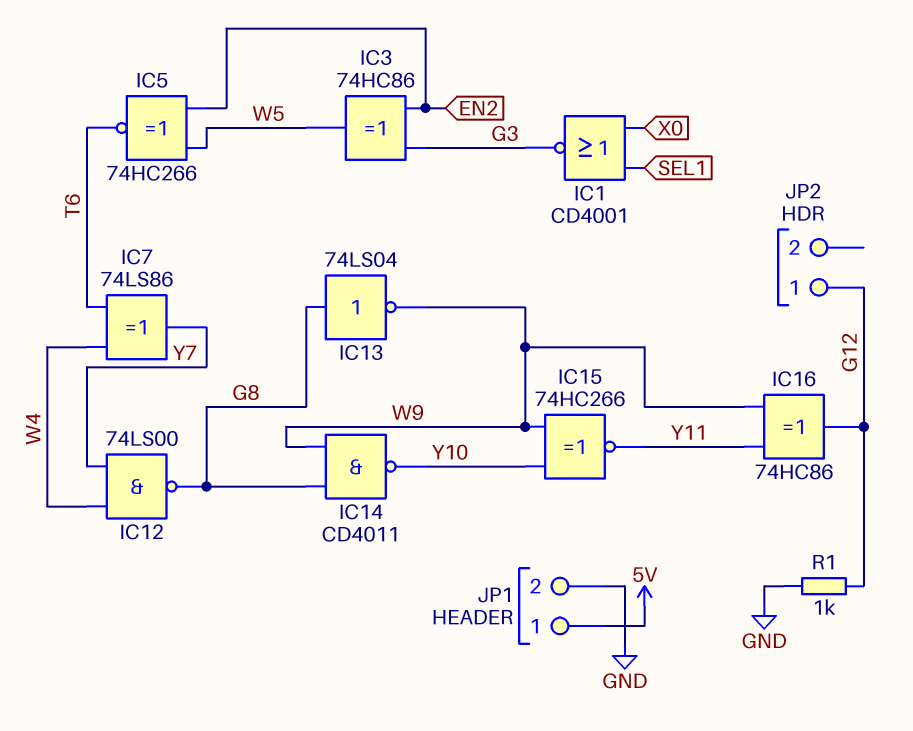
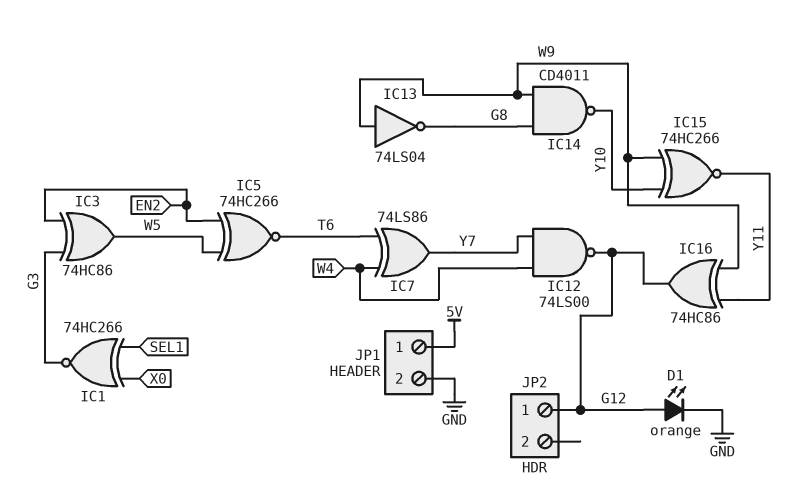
D1: none -> LED orange (A G12, K GND)
IC1: NOR CD4001 (in SEL1, in X0, out G3) -> XNOR 74HC266 (in SEL1, in X0, out G3)
IC12: NAND 74LS00 (in W4, in Y7, out G8) -> NAND 74LS00 (in W4, in Y7, out G12)
IC13: NOT 74LS04 (in G8, out W9) -> NOT 74LS04 (in W9, out G8)
R1: 1k (G12, GND) -> none

